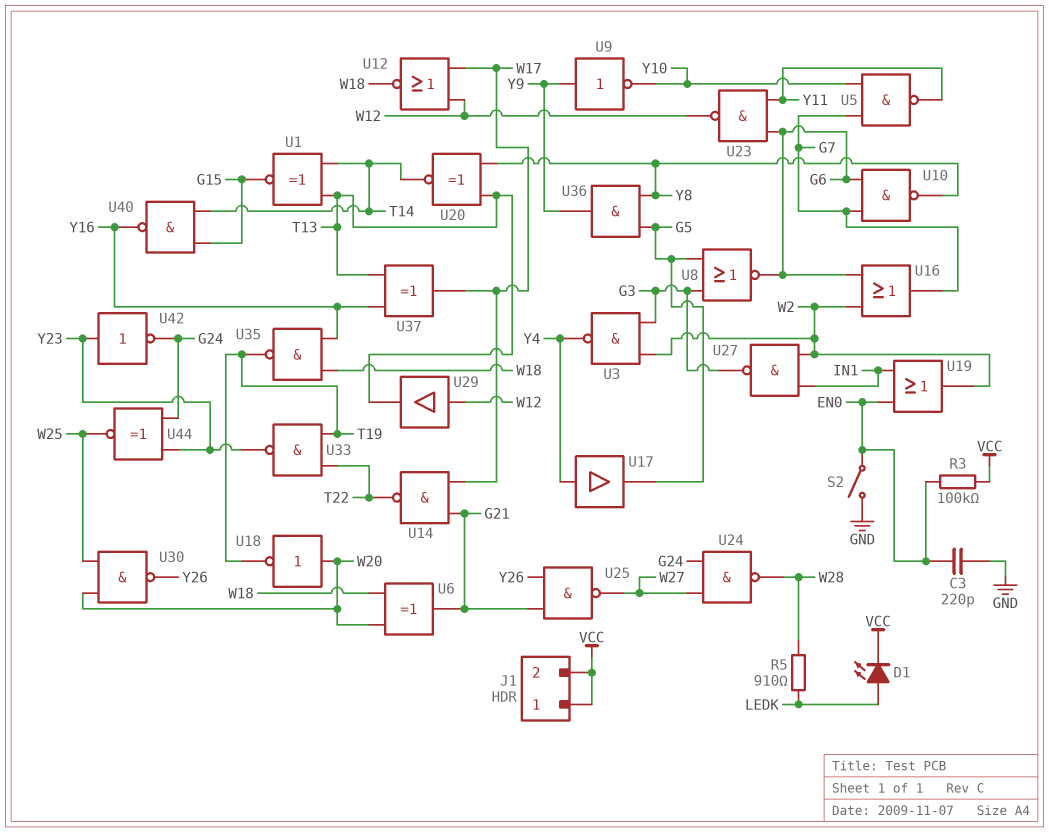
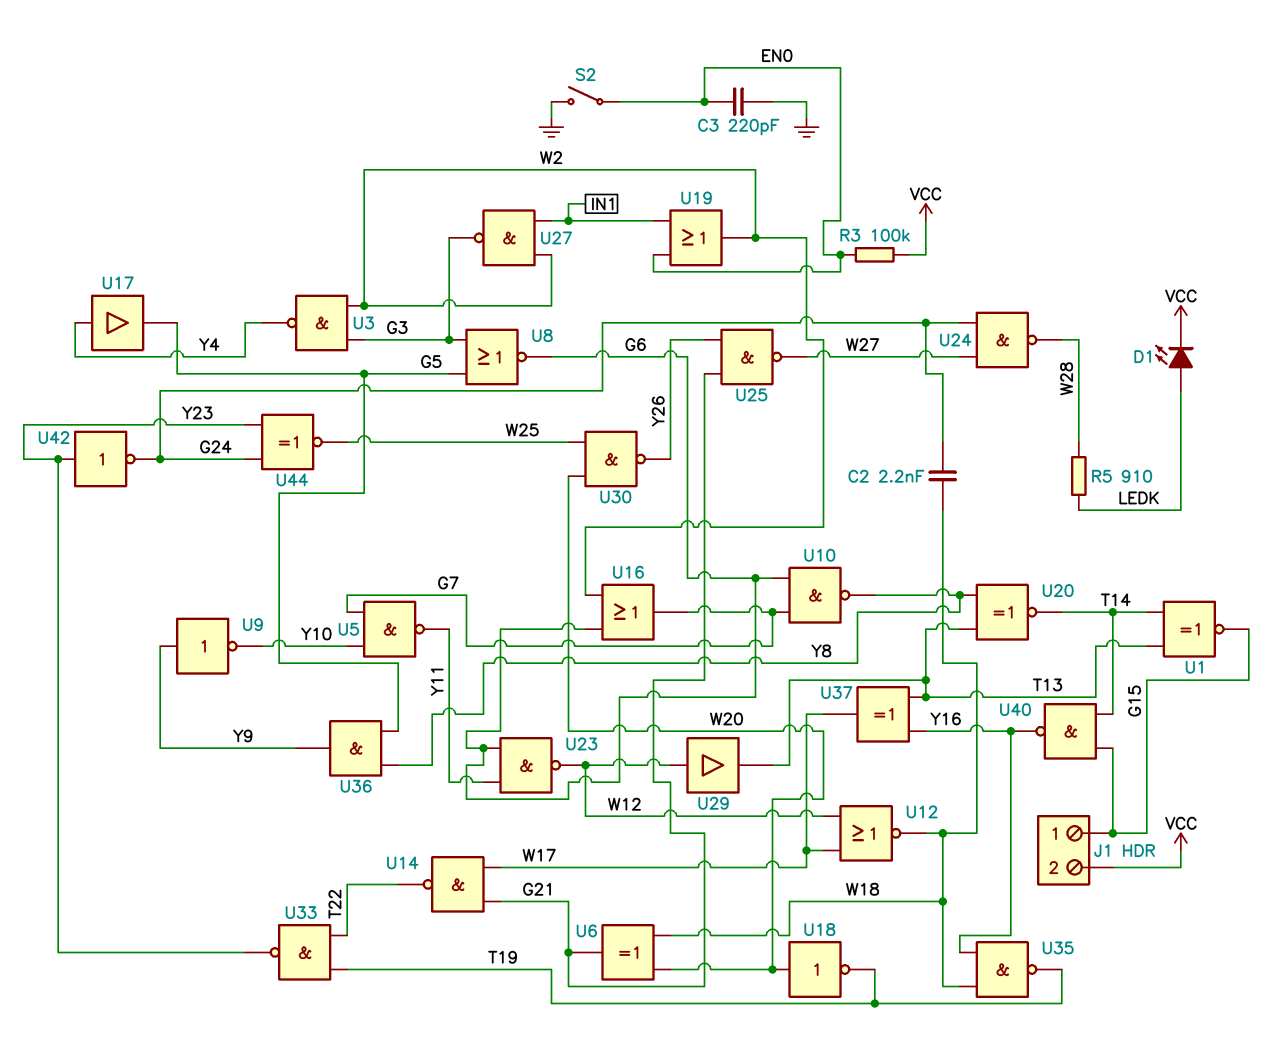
C2: none -> 2.2nF (G24, W18)
J1 pin 1: VCC -> G15

